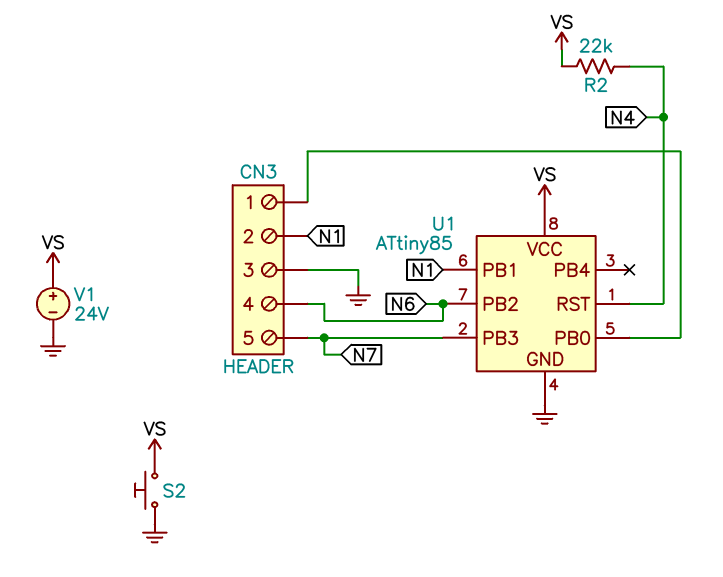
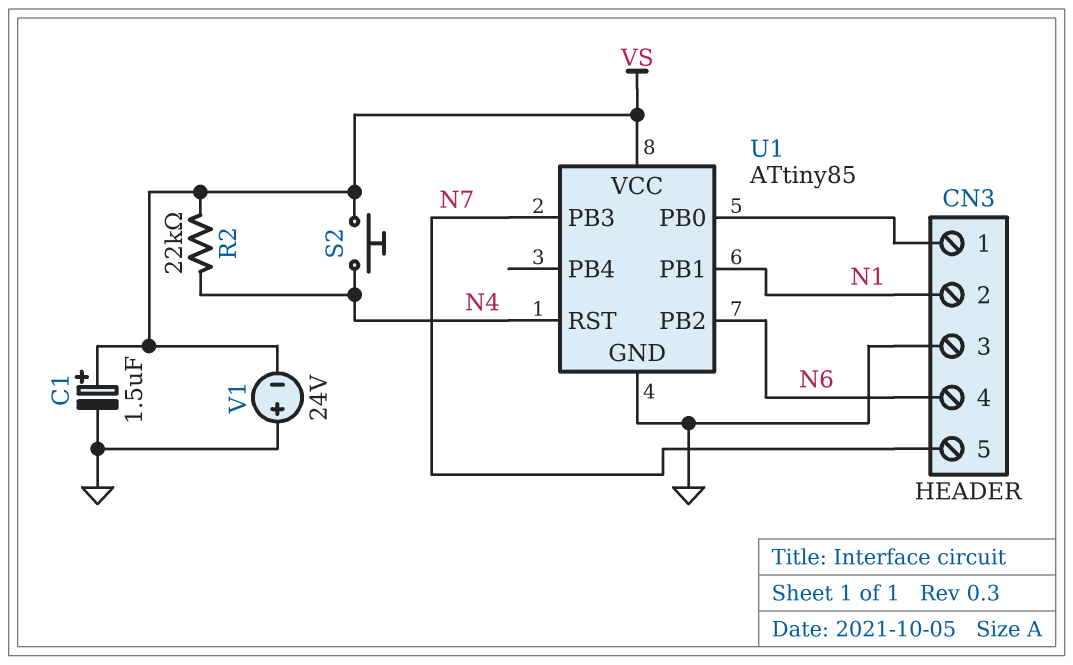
C1: none -> 1.5uF (plus VS, minus GND)
S2: button (GND, VS) -> button (N4, VS)
V1: 24V (plus VS, minus GND) -> 24V (plus GND, minus VS)

